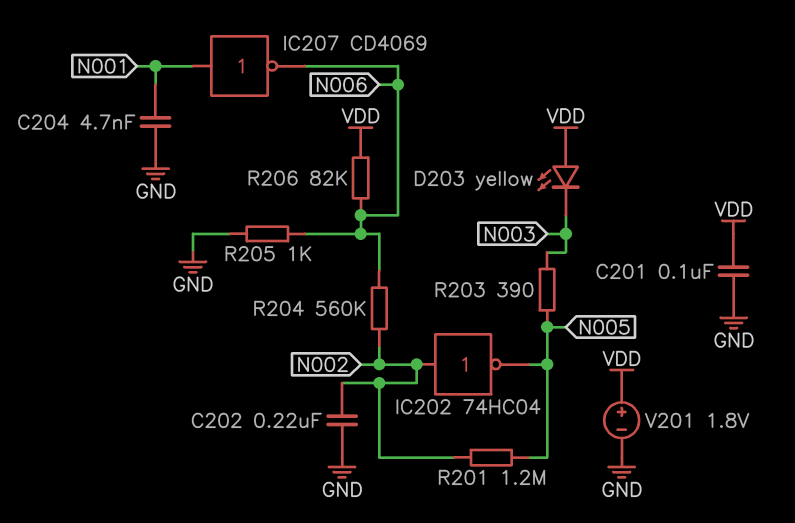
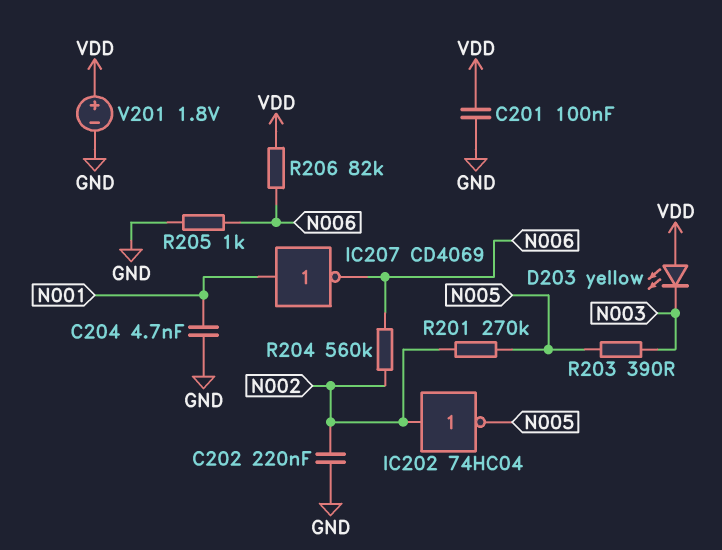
R201: 1.2M (N002, N005) -> 270k (N002, N005)

